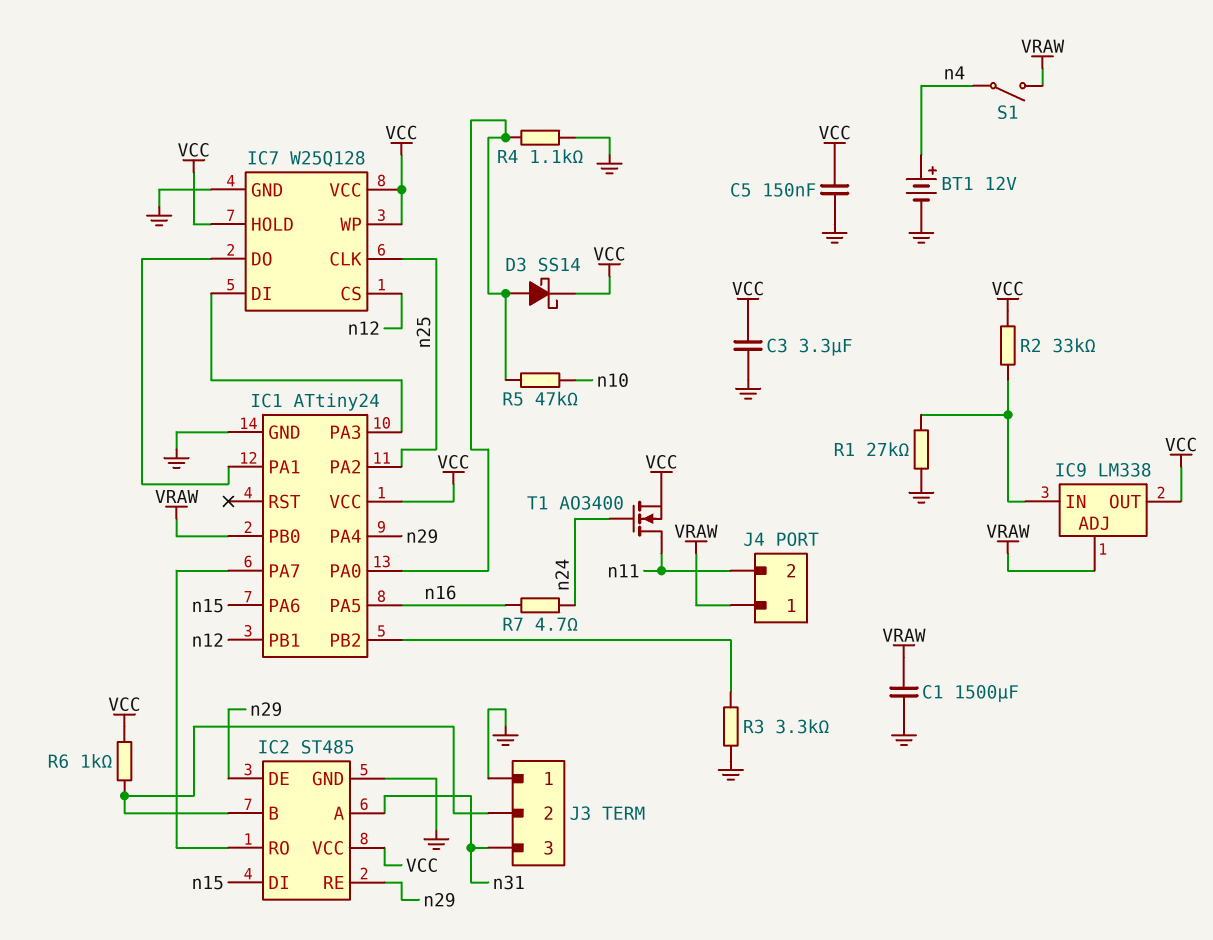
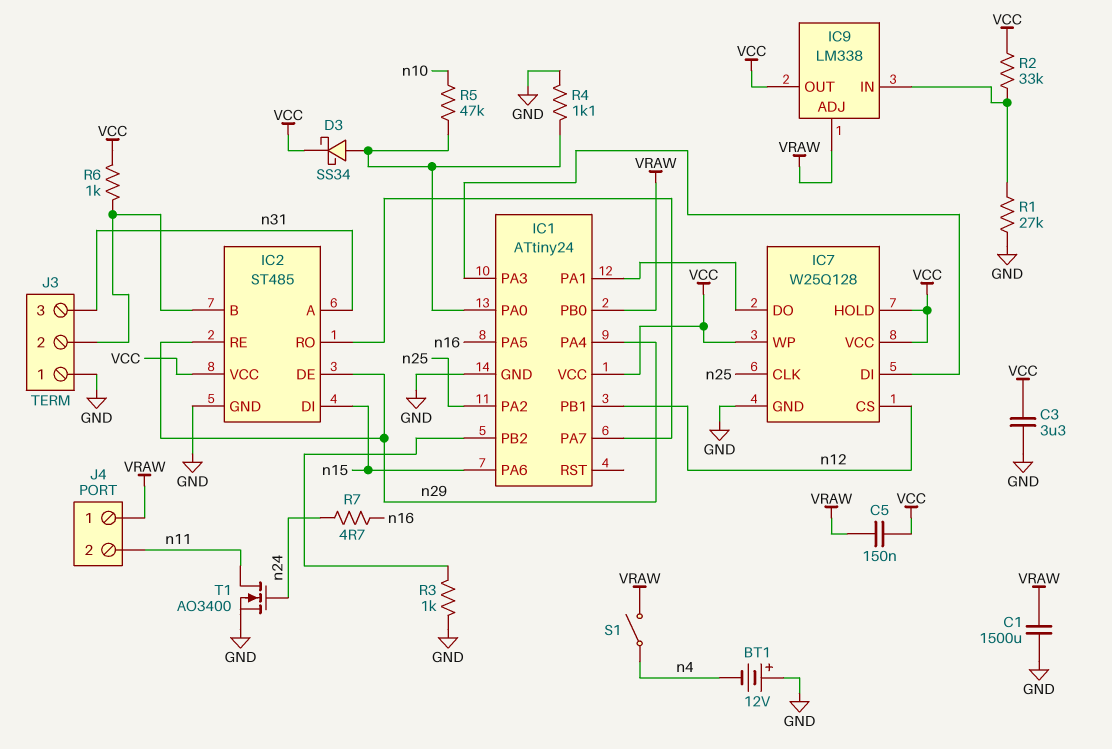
BT1: 12V (plus n4, minus GND) -> 12V (plus GND, minus n4)
C5: 150nF (GND, VCC) -> 150nF (VCC, VRAW)
D3: schottky SS14 (A IC1/PA0, K VCC) -> schottky SS34 (A IC1/PA0, K VCC)
R3: 3.3k (GND, IC1/PB2) -> 1k (GND, IC1/PB2)
T1: NMOS AO3400 (G n24, D n11, S VCC) -> NMOS AO3400 (G n24, D n11, S GND)

